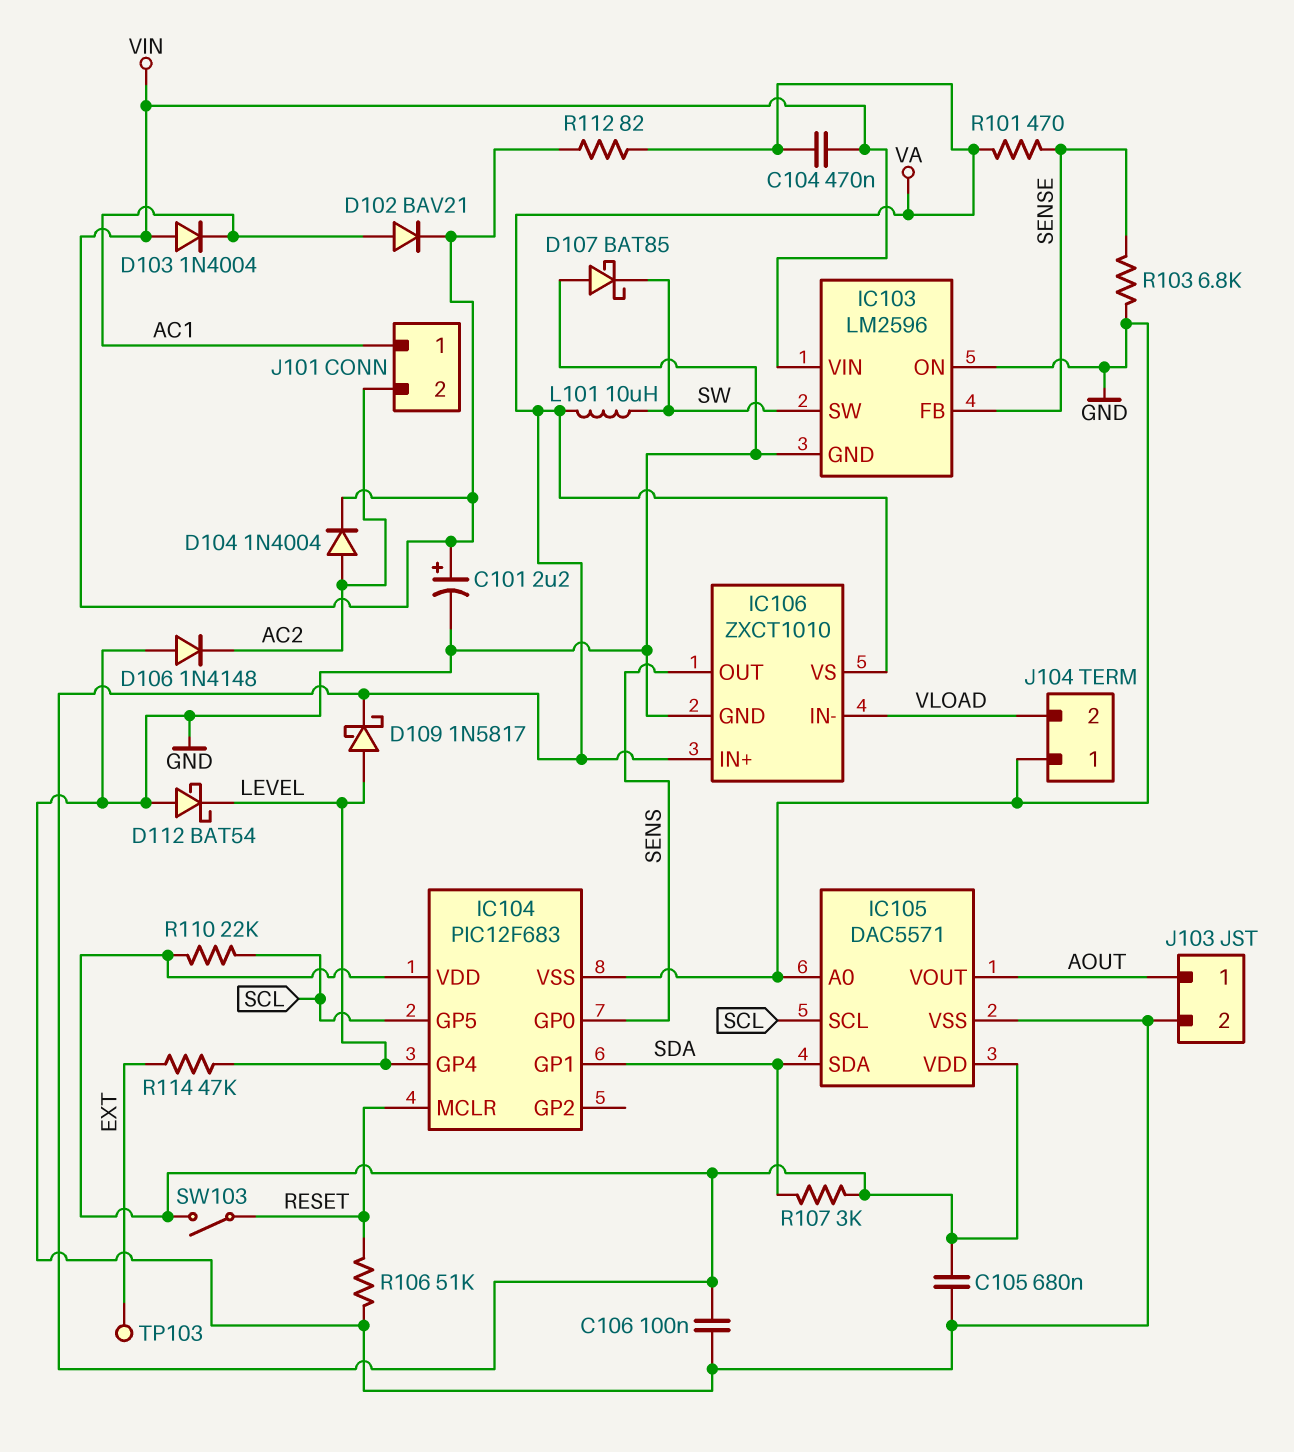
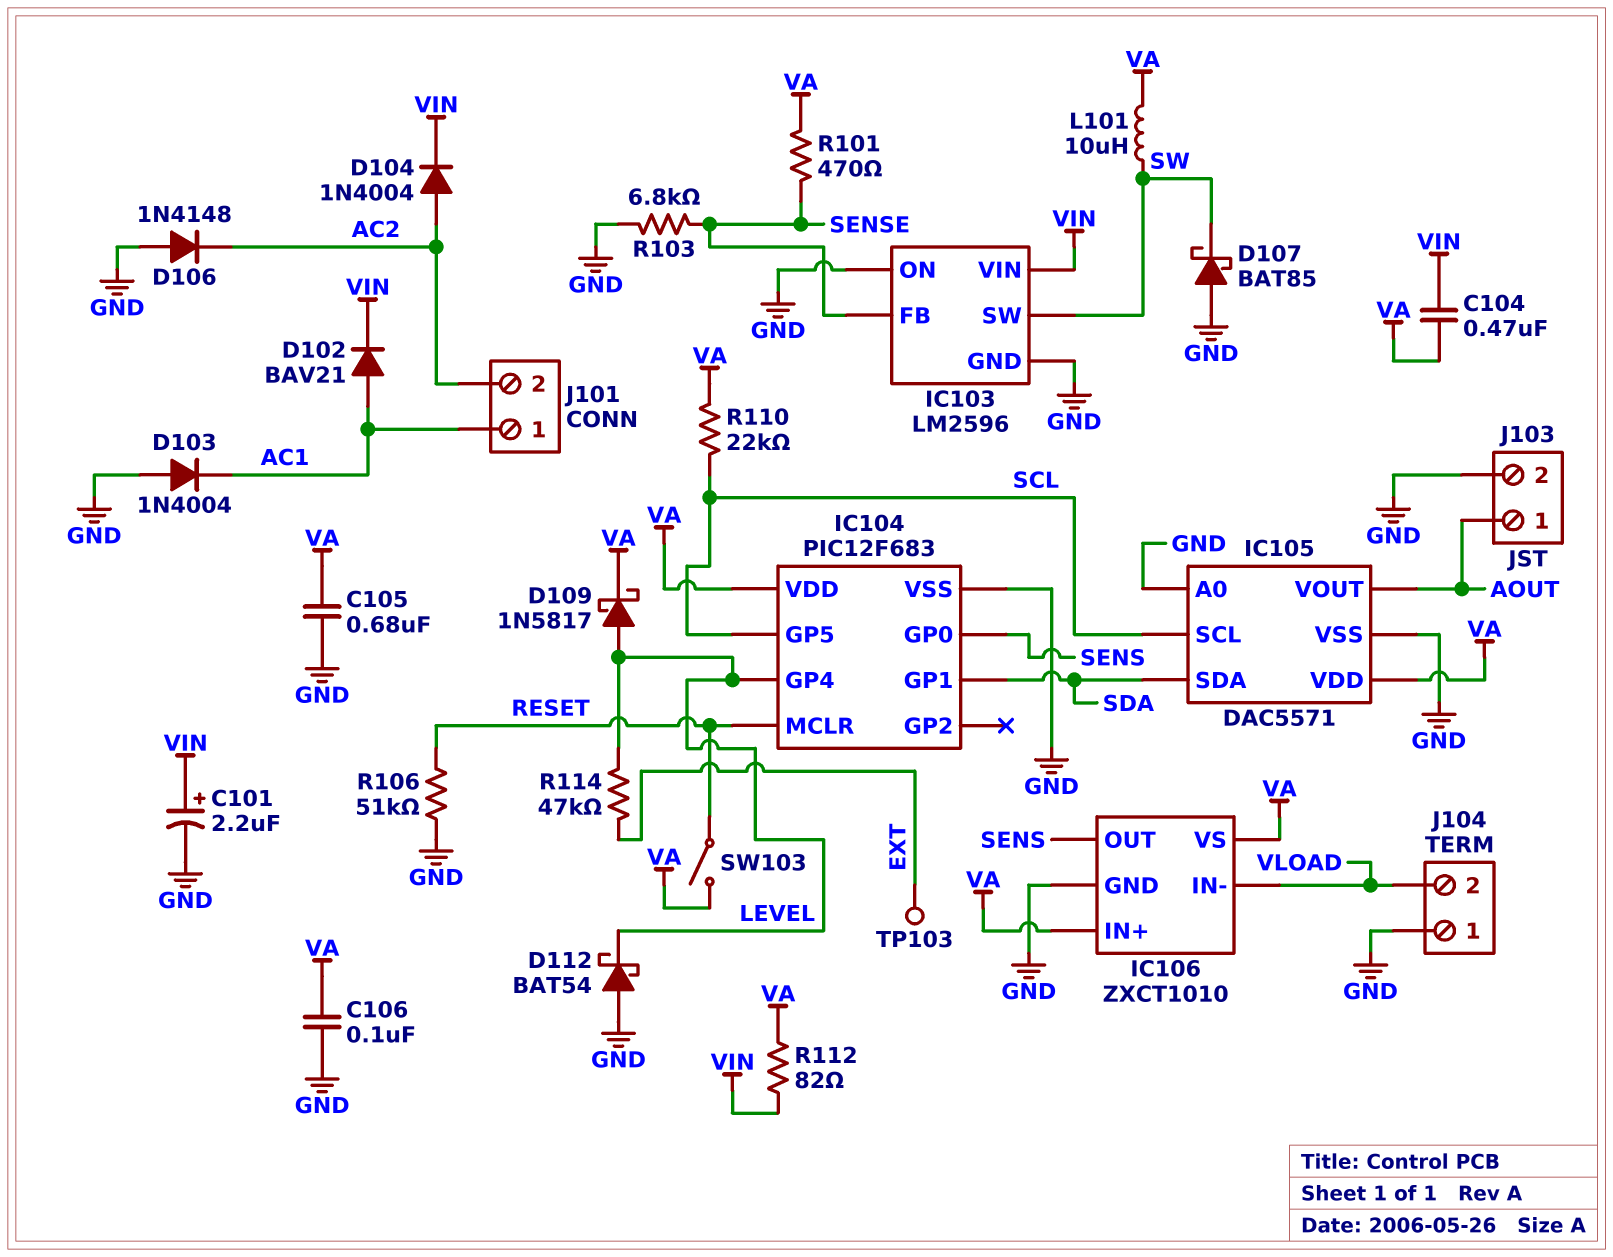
D103: diode 1N4004 (A VIN, K AC1) -> diode 1N4004 (A GND, K AC1)
R107: 3k (SDA, VA) -> none

